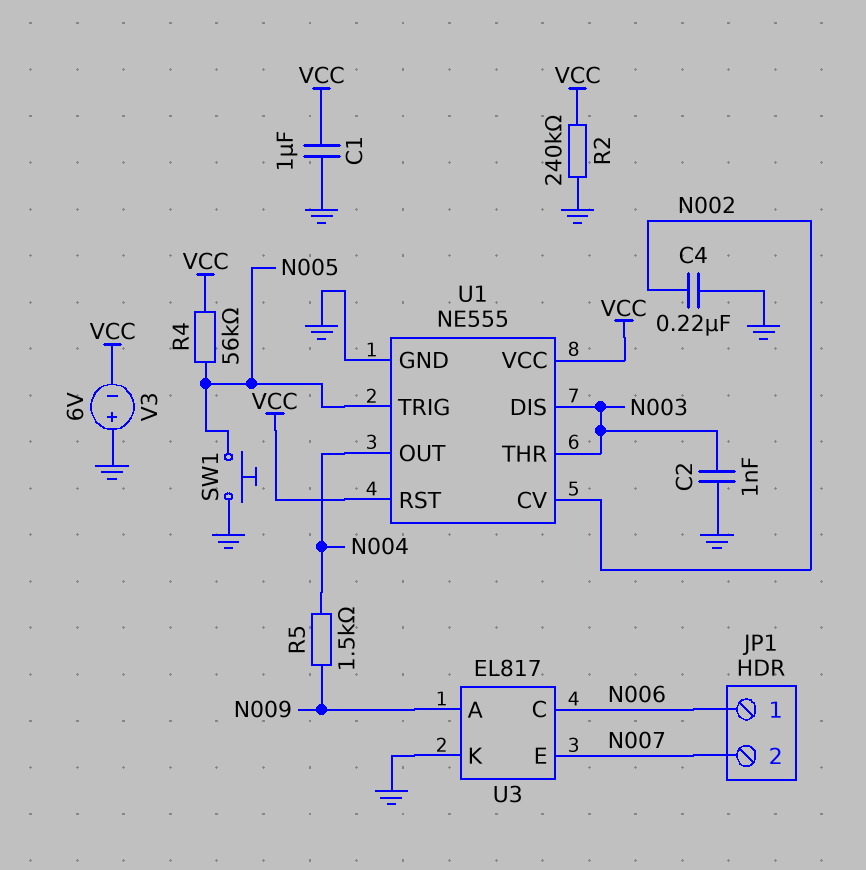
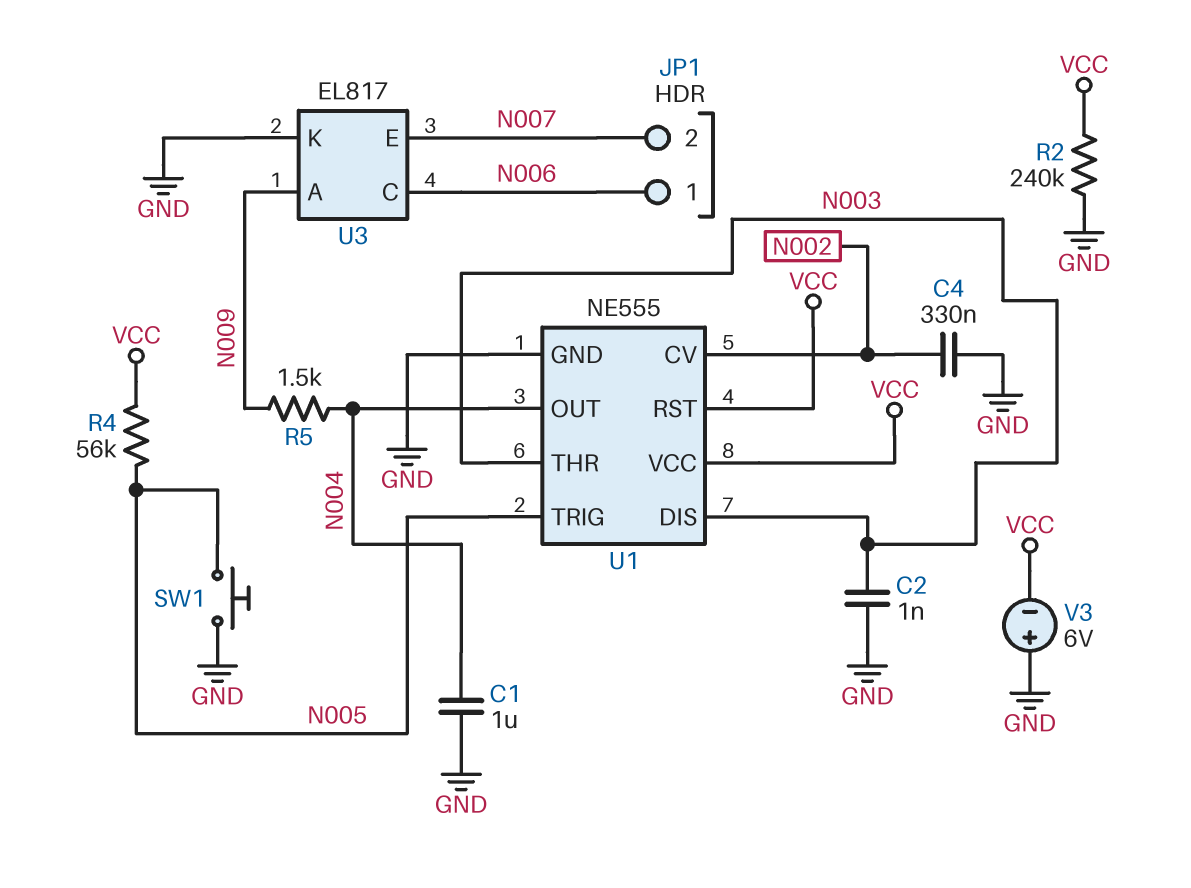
C1: 1uF (GND, VCC) -> 1uF (GND, N004)
C4: 220nF (GND, N002) -> 330nF (GND, N002)

